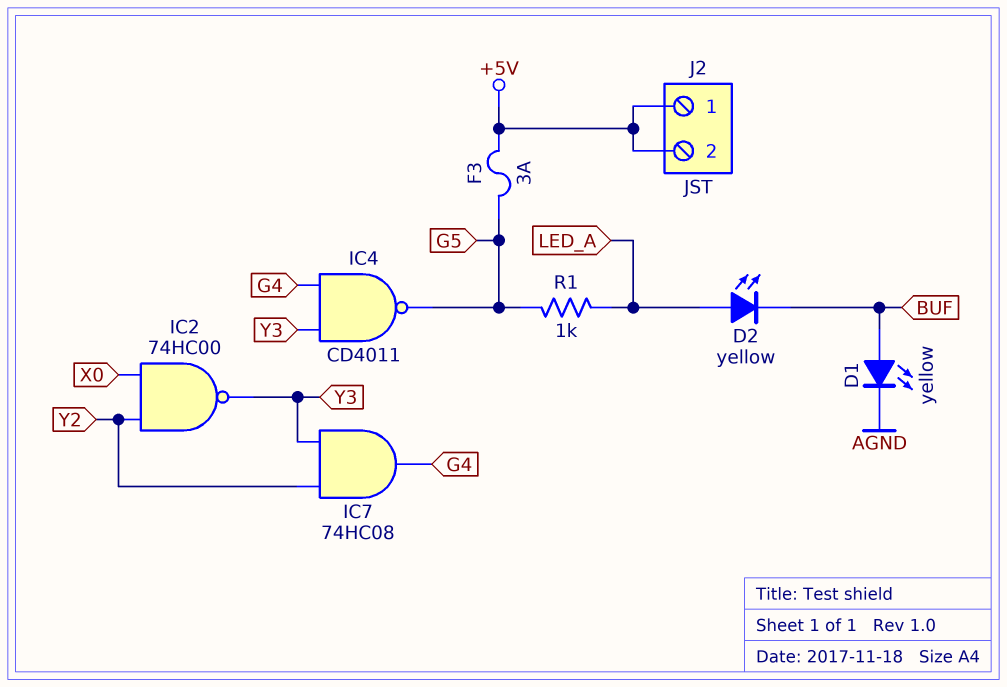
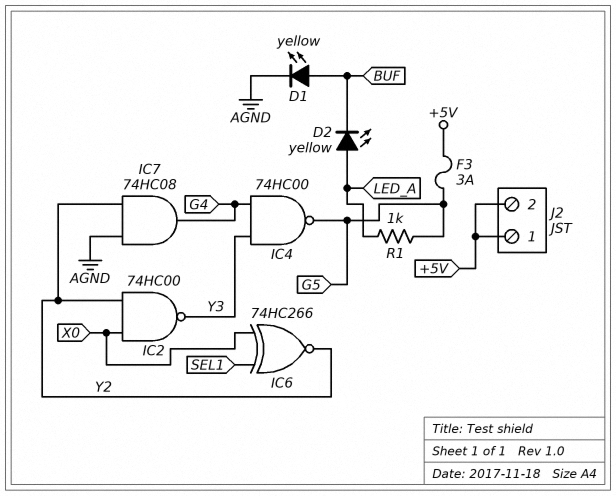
IC4: NAND CD4011 (in G4, in Y3, out G5) -> NAND 74HC00 (in G4, in Y3, out G5)
IC6: none -> XNOR 74HC266 (in SEL1, in X0, out Y2)
IC7: AND 74HC08 (in Y2, in Y3, out G4) -> AND 74HC08 (in AGND, in Y2, out G4)

